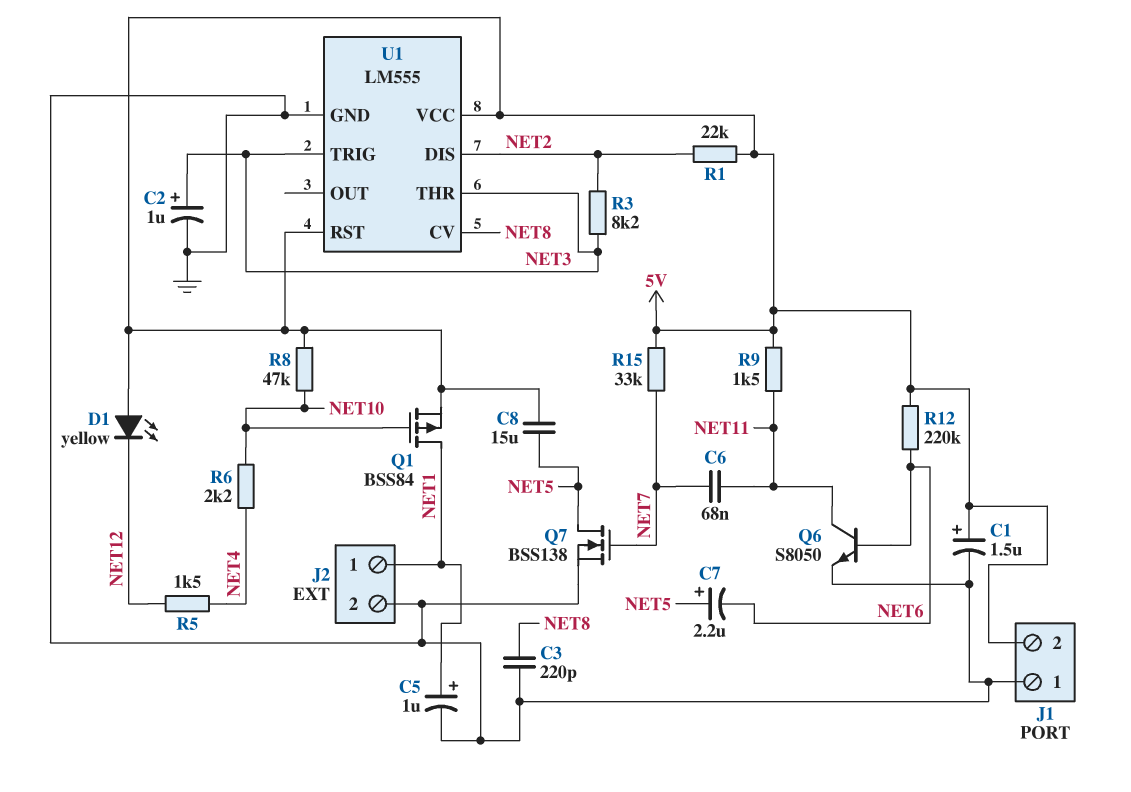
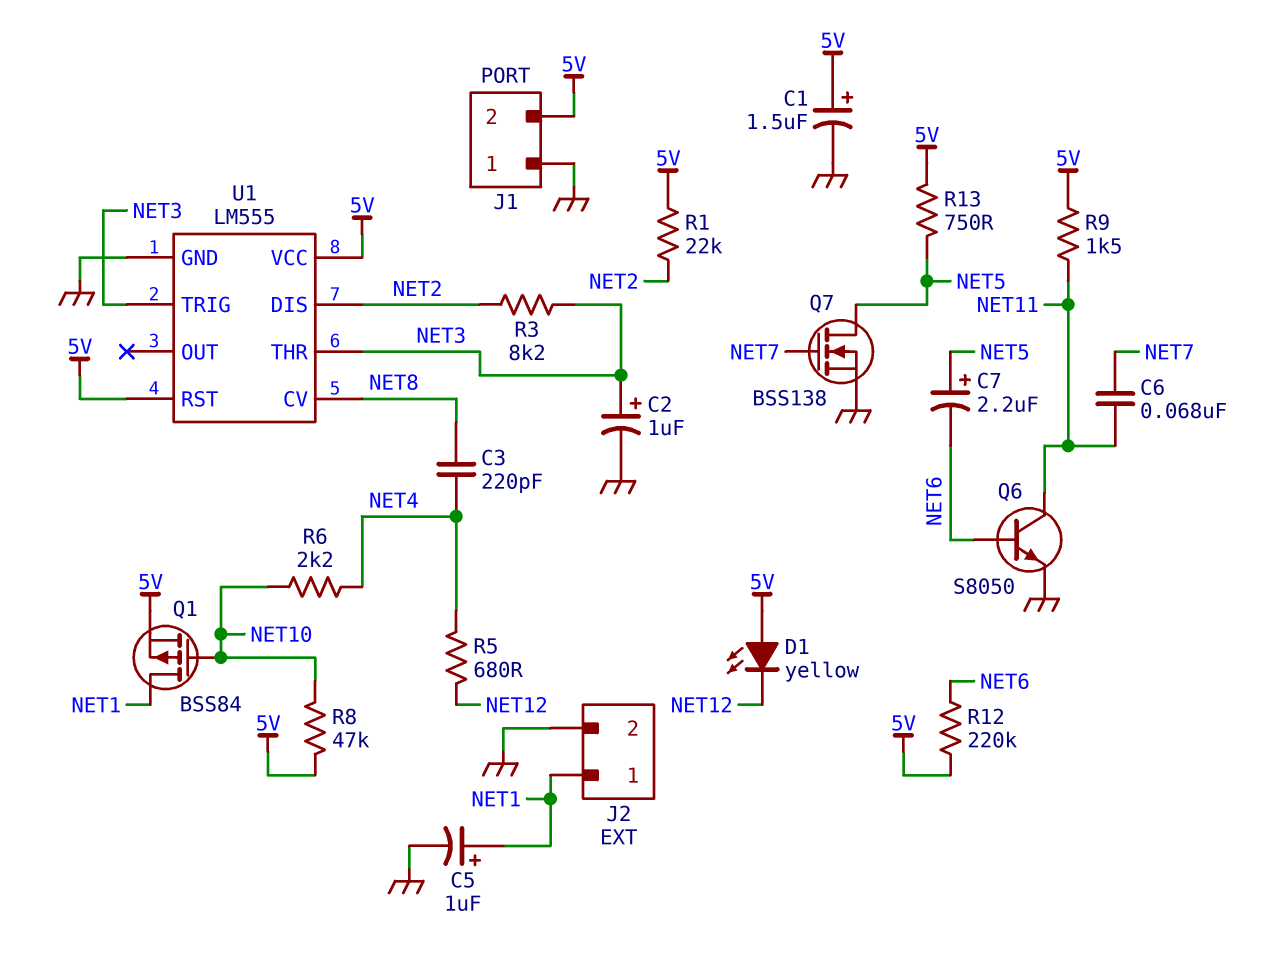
C3: 220pF (GND, NET8) -> 220pF (NET4, NET8)
C8: 15uF (5V, NET5) -> none
R5: 1.5k (NET4, NET12) -> 680 (NET4, NET12)
R13: none -> 750 (5V, NET5)
R15: 33k (5V, NET7) -> none

